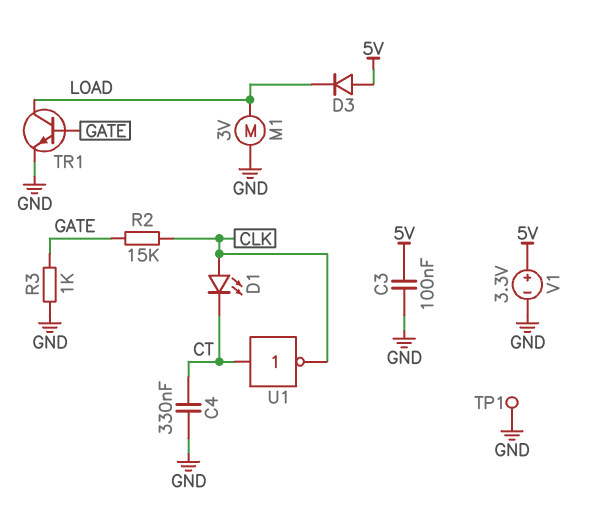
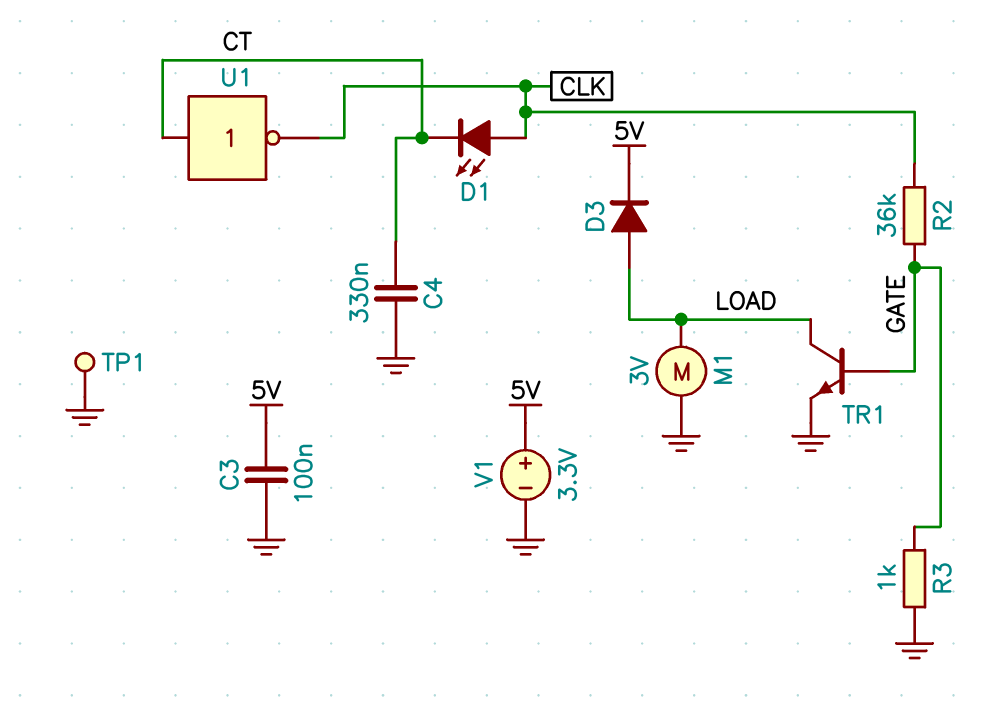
D3: diode (A 5V, K LOAD) -> diode (A LOAD, K 5V)
R2: 15k (CLK, GATE) -> 36k (CLK, GATE)

